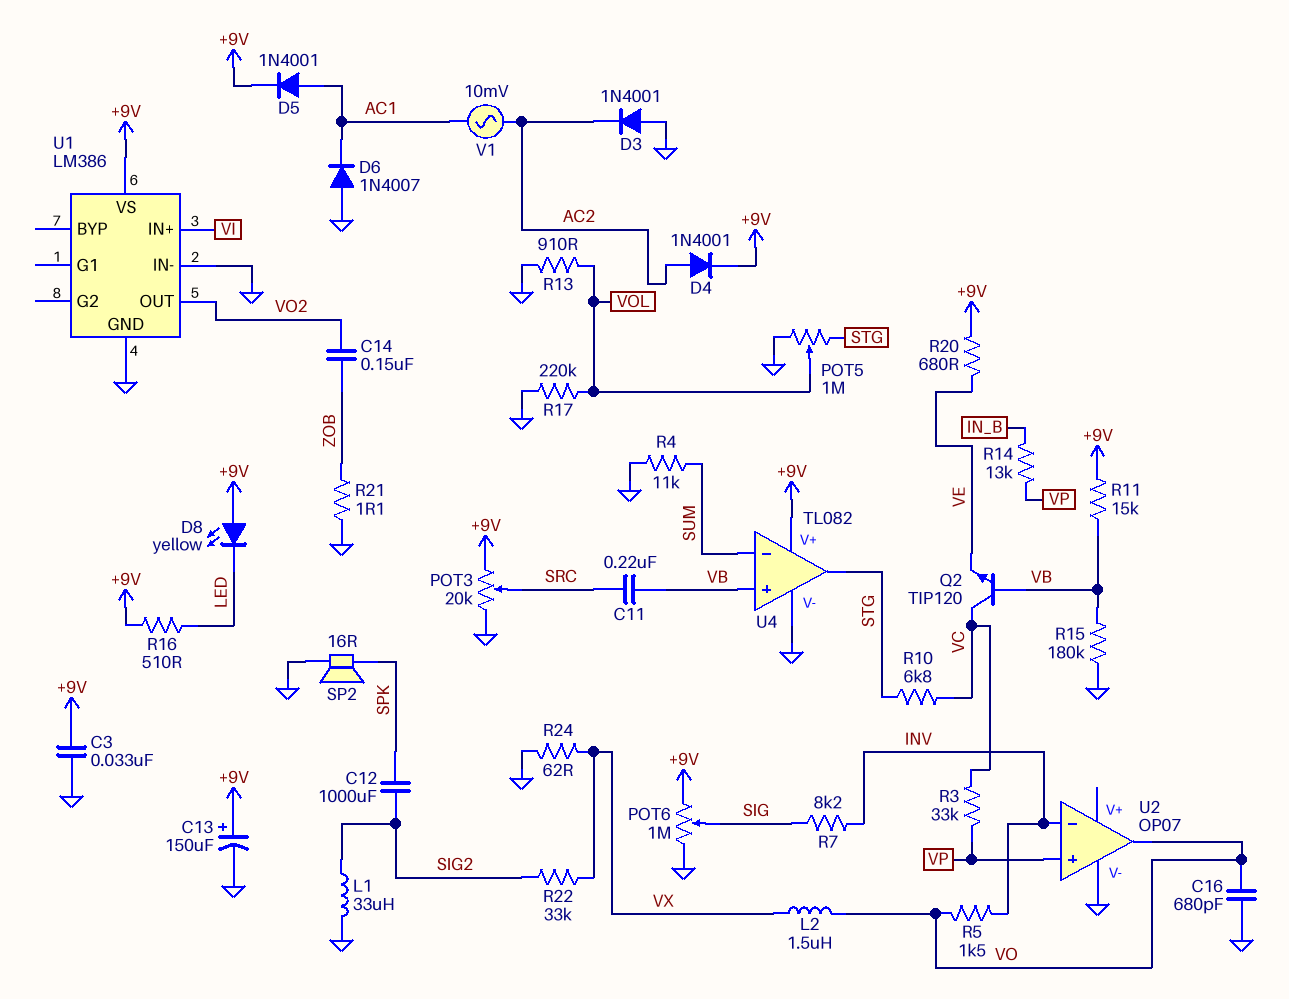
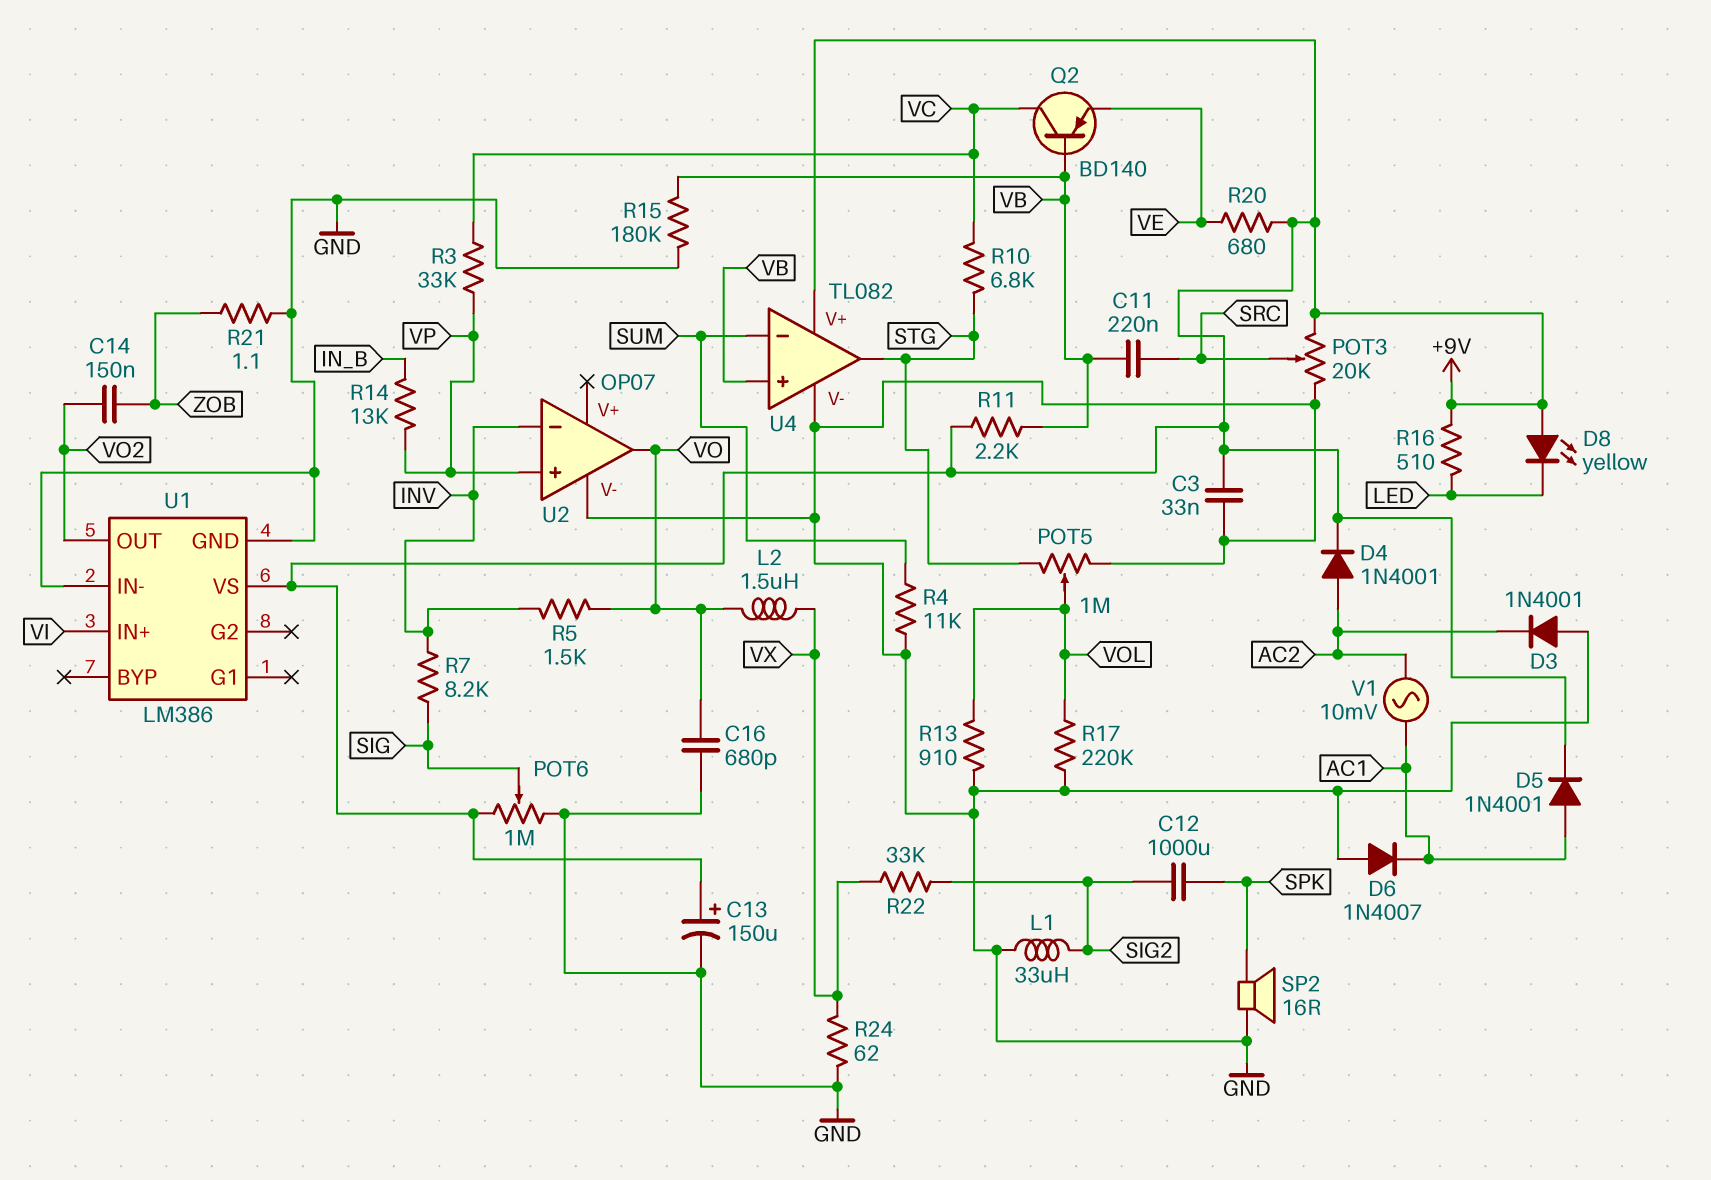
Q2: NPN TIP120 (B VB, C VC, E VE) -> PNP BD140 (B VB, C VC, E VE)
R11: 15k (+9V, VB) -> 2.2k (+9V, VB)

